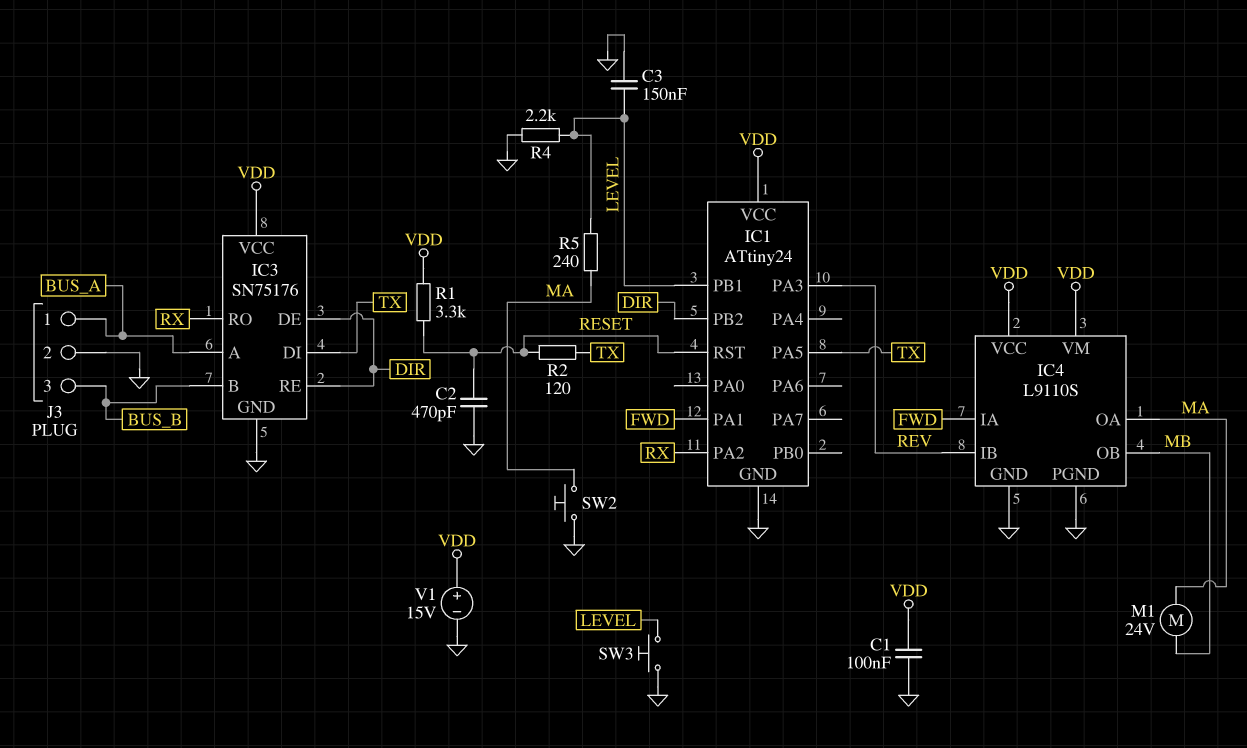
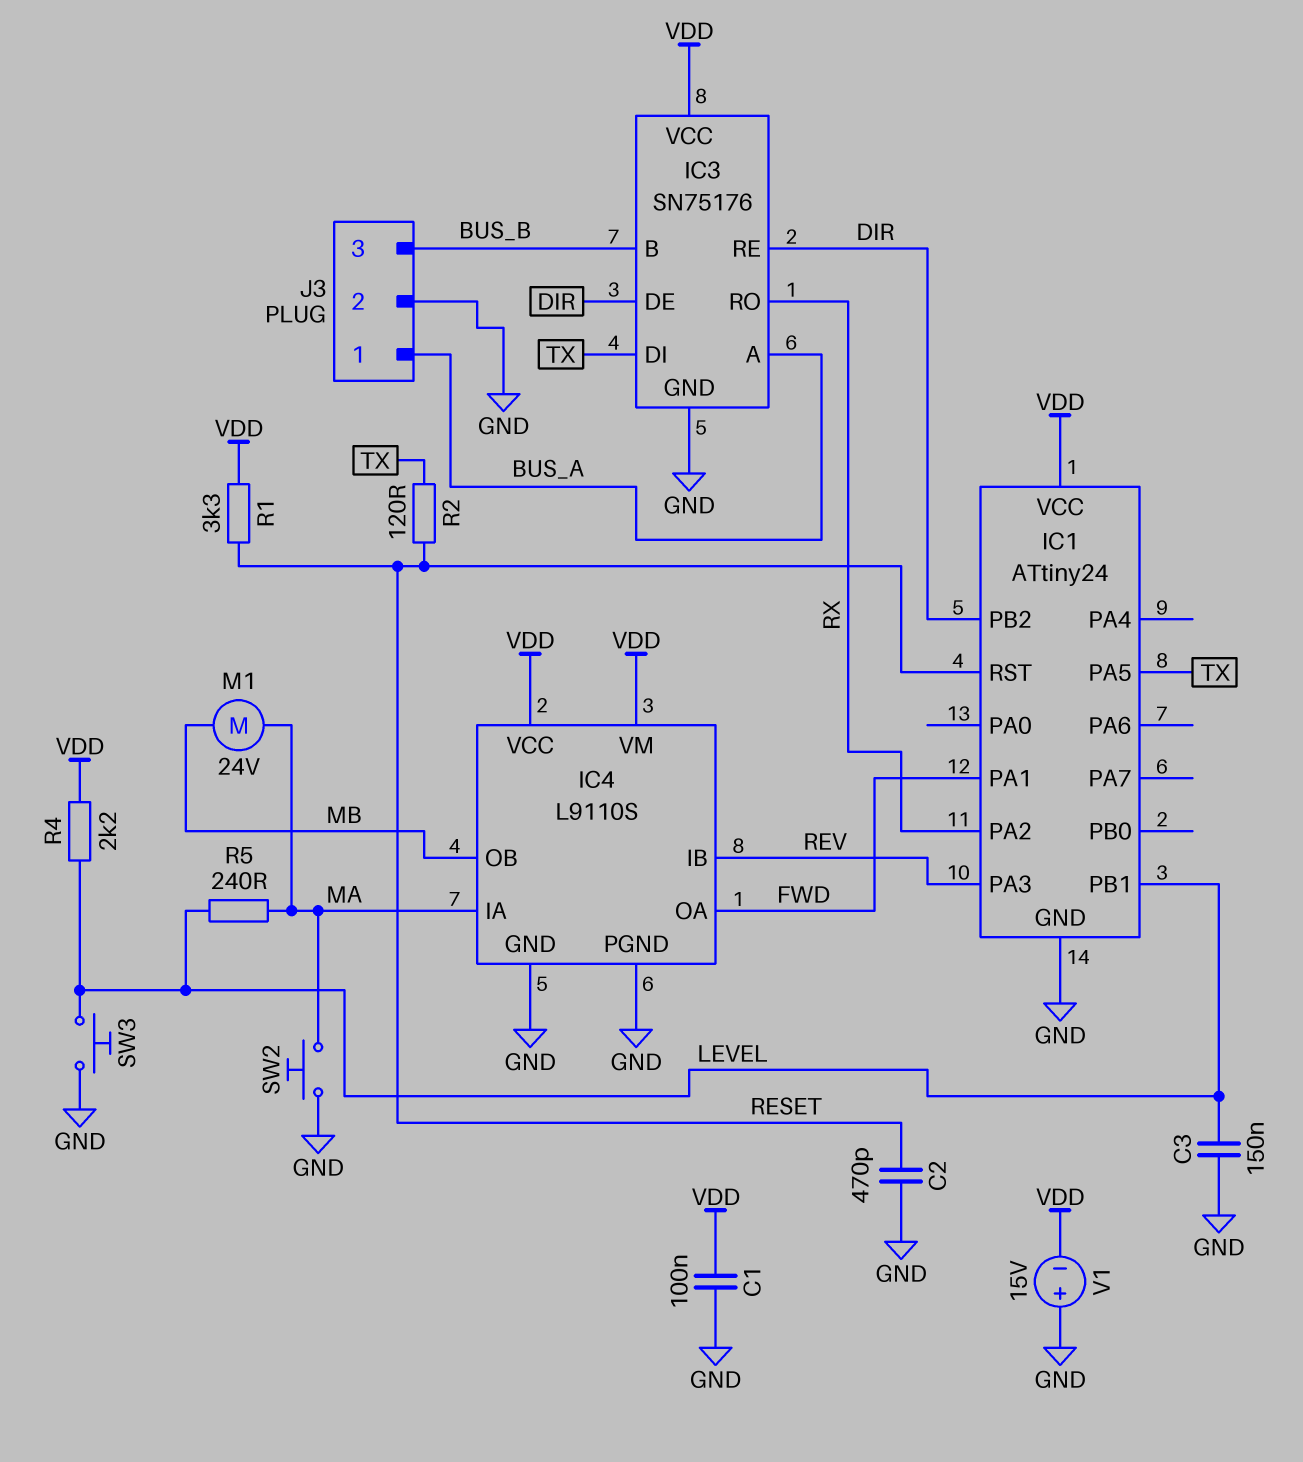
IC4 pin IA: FWD -> MA
IC4 pin OA: MA -> FWD
R4: 2.2k (GND, LEVEL) -> 2.2k (LEVEL, VDD)
V1: 15V (plus VDD, minus GND) -> 15V (plus GND, minus VDD)

